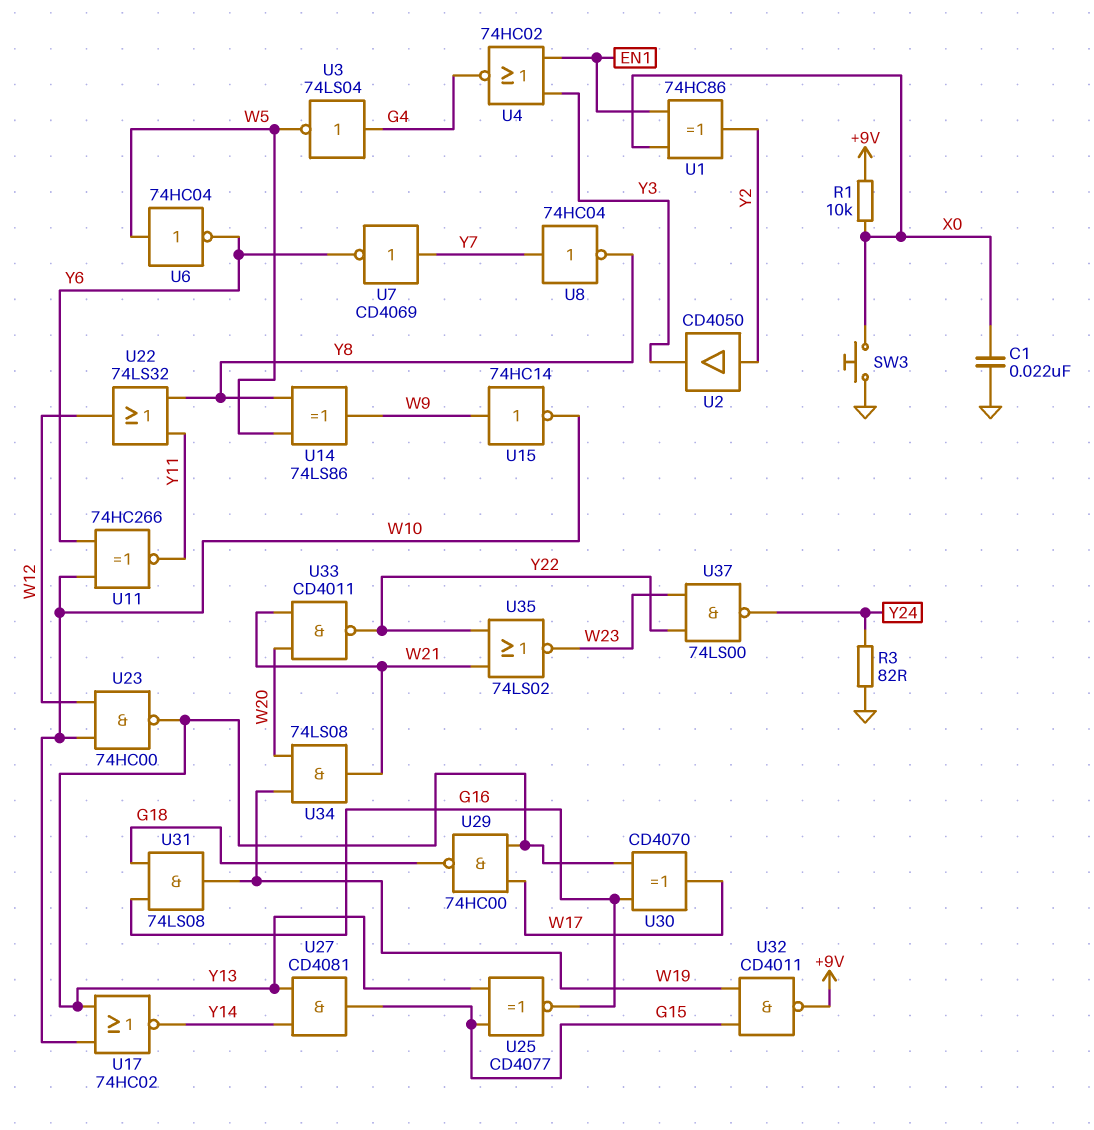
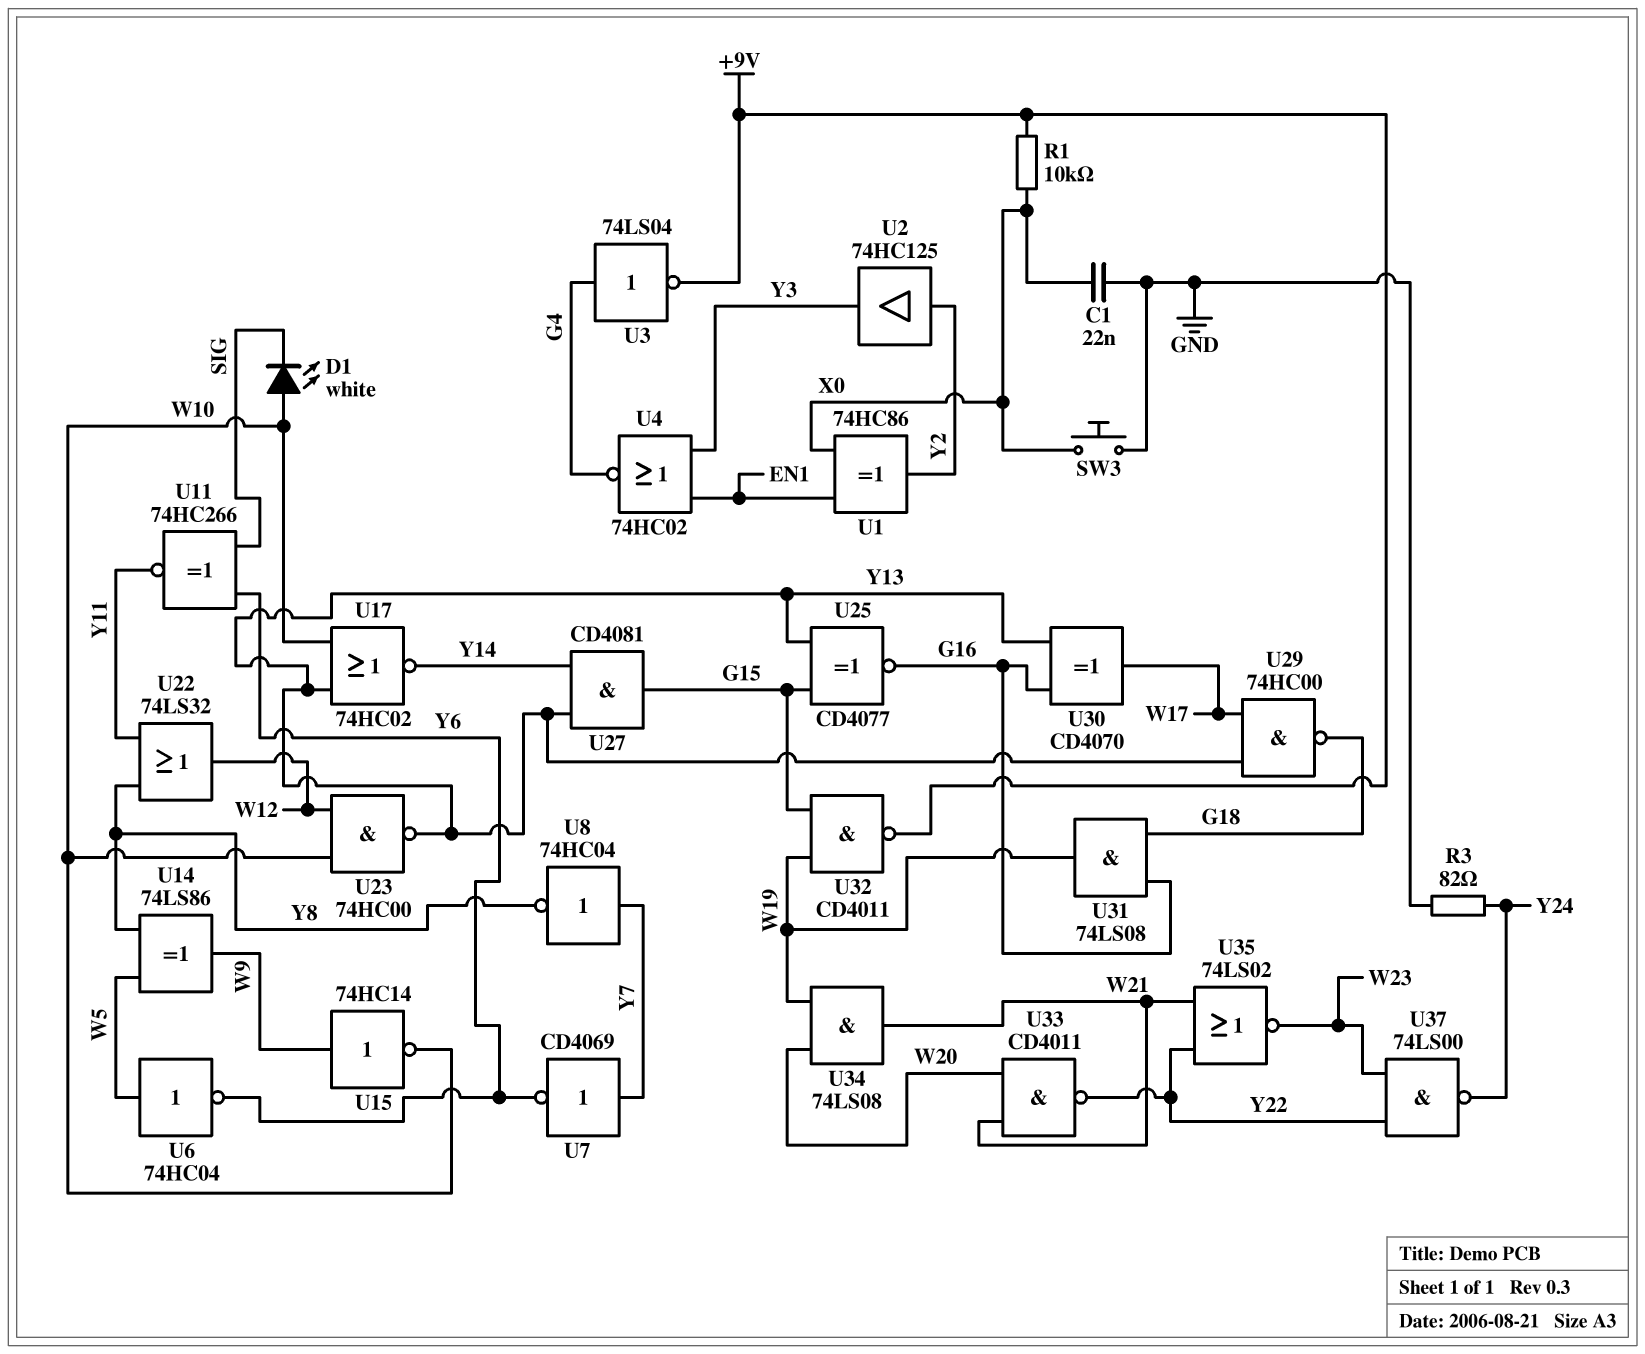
D1: none -> LED white (A W10, K SIG)
U2: buffer CD4050 (in Y2, out Y3) -> buffer 74HC125 (in Y2, out Y3)
U3: NOT 74LS04 (in G4, out W5) -> NOT 74LS04 (in G4, out +9V)
U11: XNOR 74HC266 (in W10, in Y6, out Y11) -> XNOR 74HC266 (in SIG, in Y6, out Y11)

